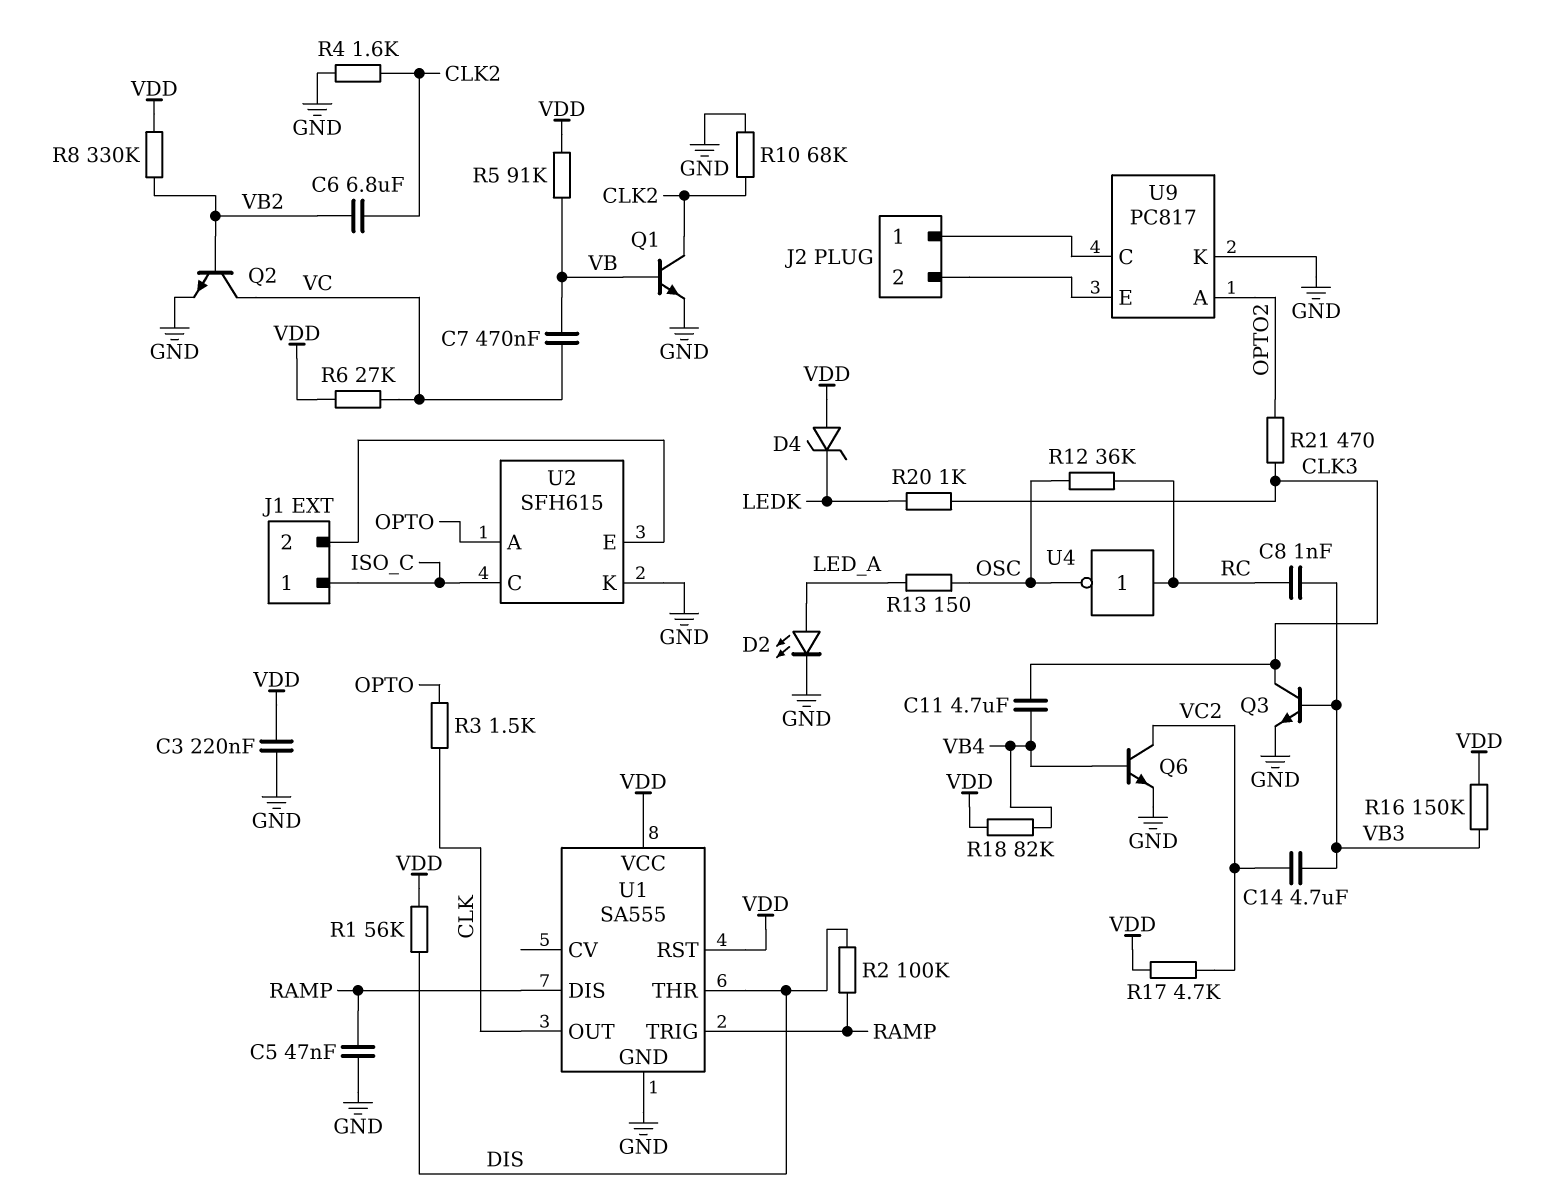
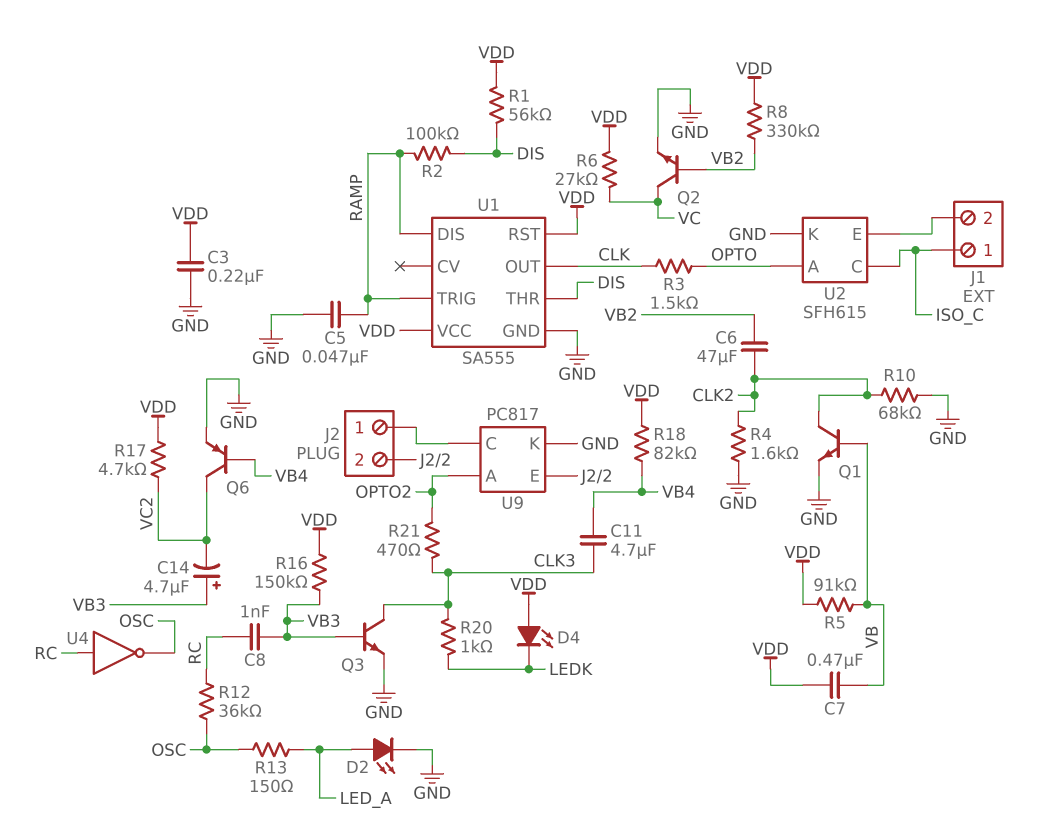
C6: 6.8uF (CLK2, VB2) -> 47uF (CLK2, VB2)
C7: 470nF (VB, VC) -> 470nF (VB, VDD)
C14: 4.7uF (VB3, VC2) -> 4.7uF (plus VB3, minus VC2)
D4: zener (A VDD, K LEDK) -> LED (A VDD, K LEDK)
Q6: NPN (B VB4, C VC2, E GND) -> PNP (B VB4, C VC2, E GND)

